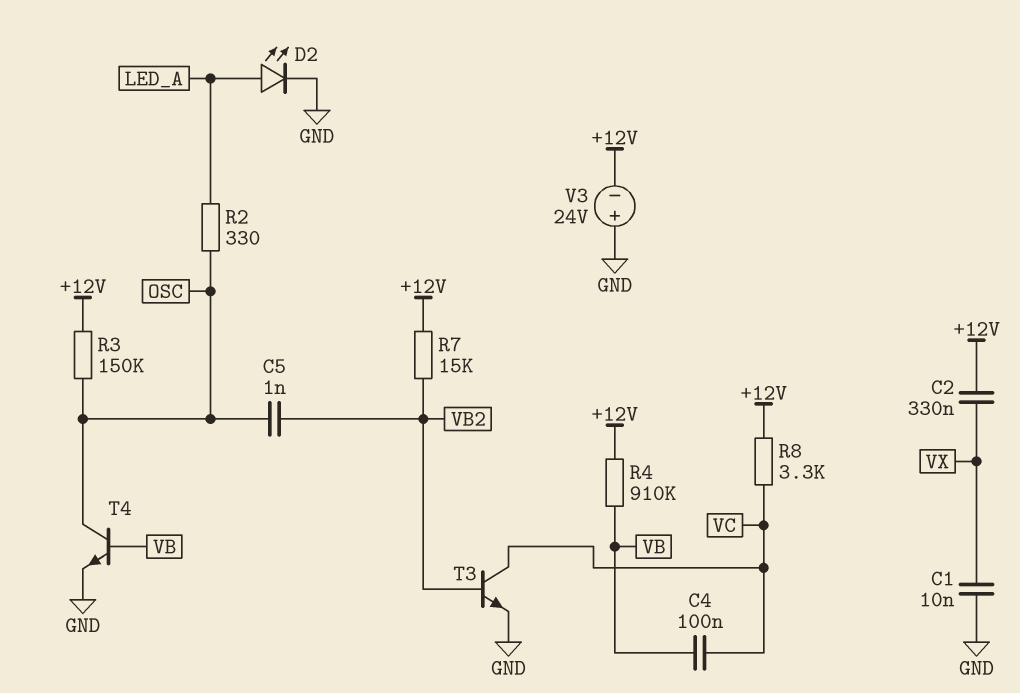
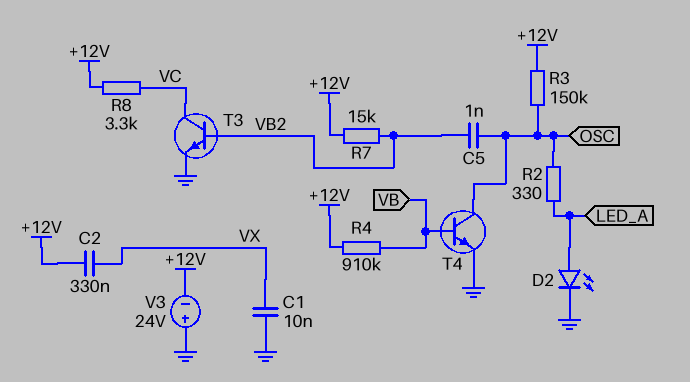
C4: 100nF (VB, VC) -> none

